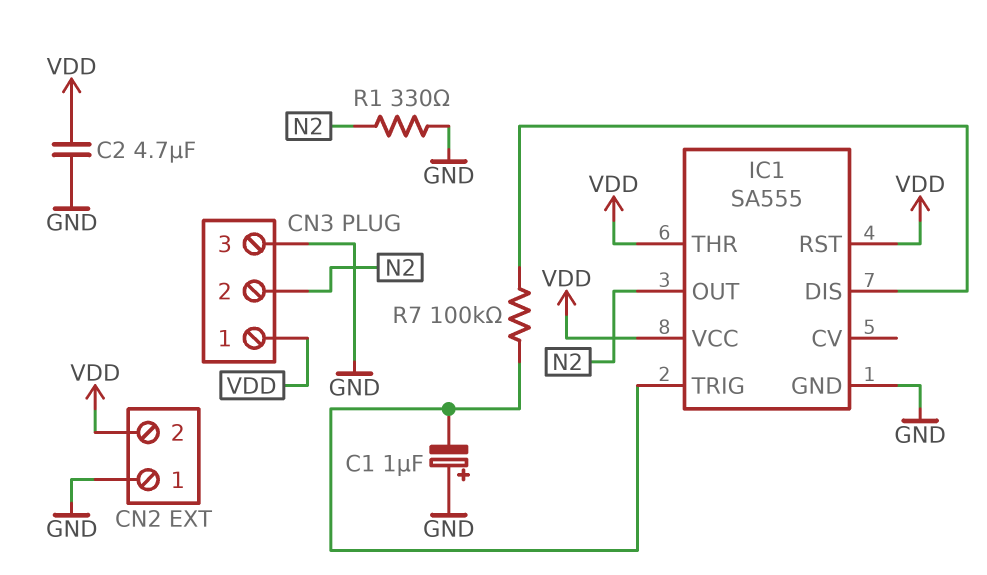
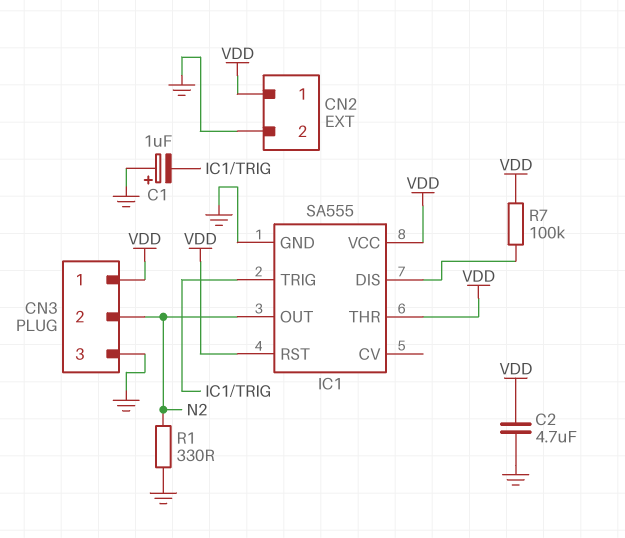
CN2 pin 1: GND -> VDD
CN2 pin 2: VDD -> GND
R7: 100k (IC1/DIS, IC1/TRIG) -> 100k (IC1/DIS, VDD)

